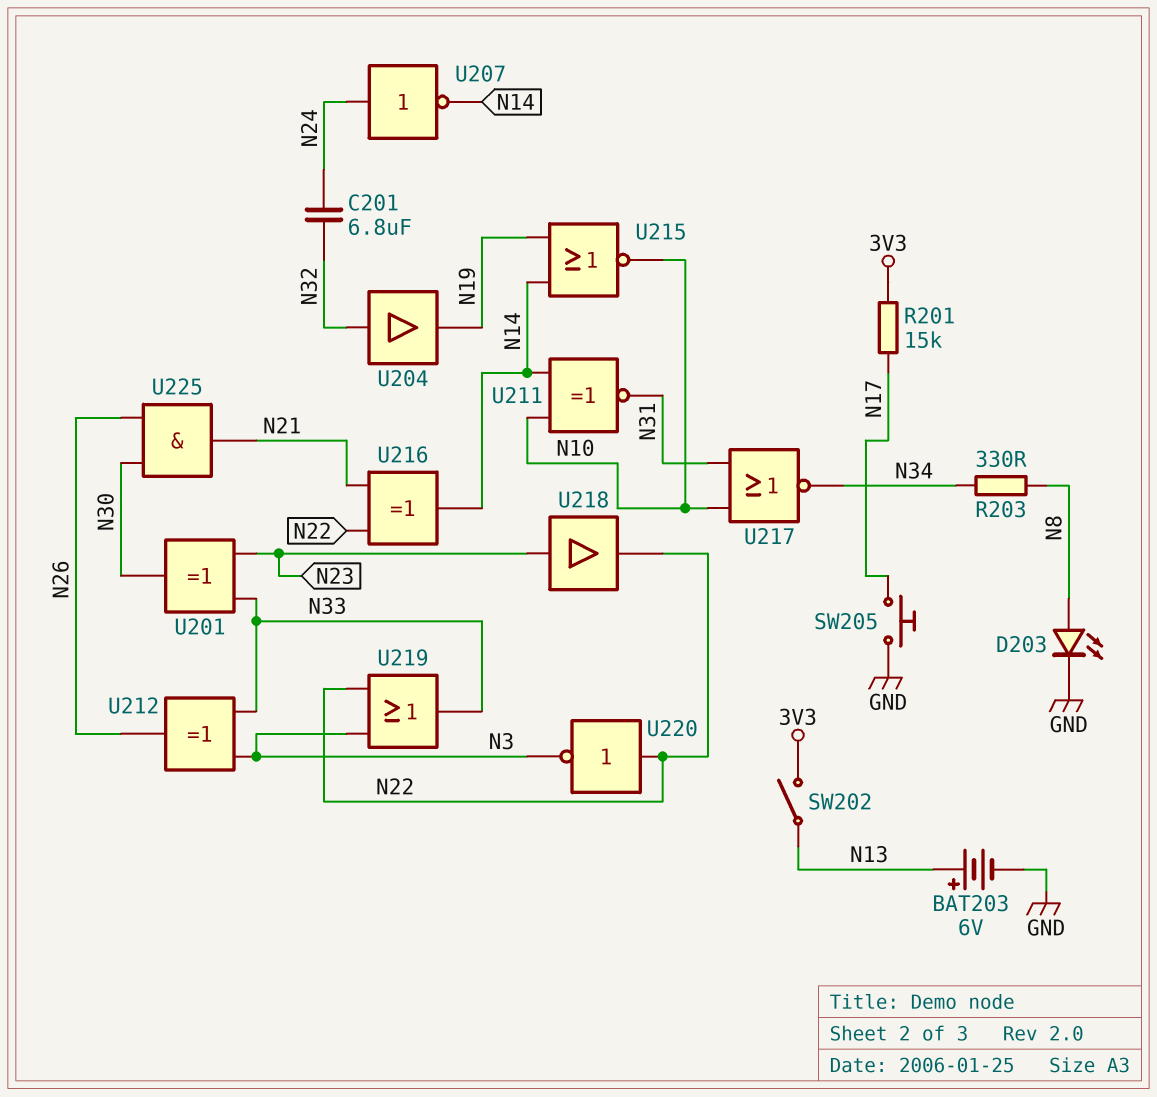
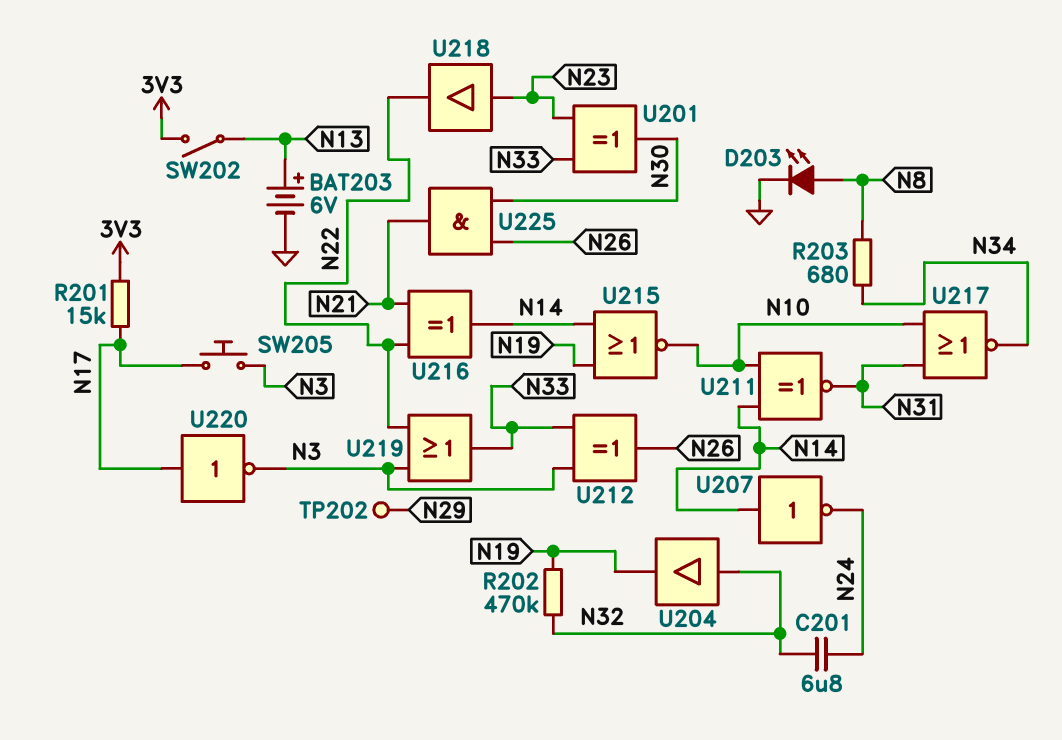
R202: none -> 470k (N19, N32)
R203: 330 (N8, N34) -> 680 (N8, N34)
SW205: button (GND, N17) -> button (N3, N17)
TP202: none -> test point (N29)
U207: NOT (in N24, out N14) -> NOT (in N14, out N24)
U220: NOT (in N22, out N3) -> NOT (in N17, out N3)

